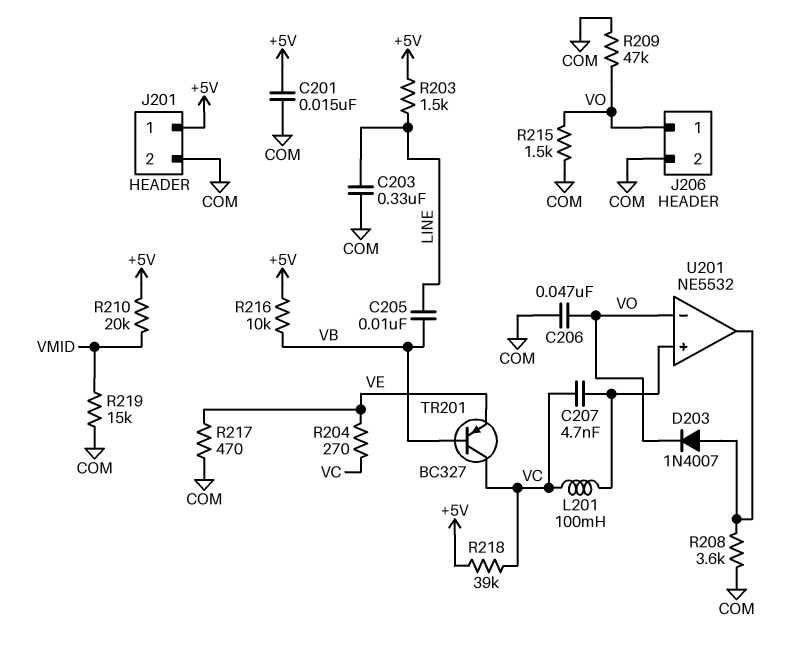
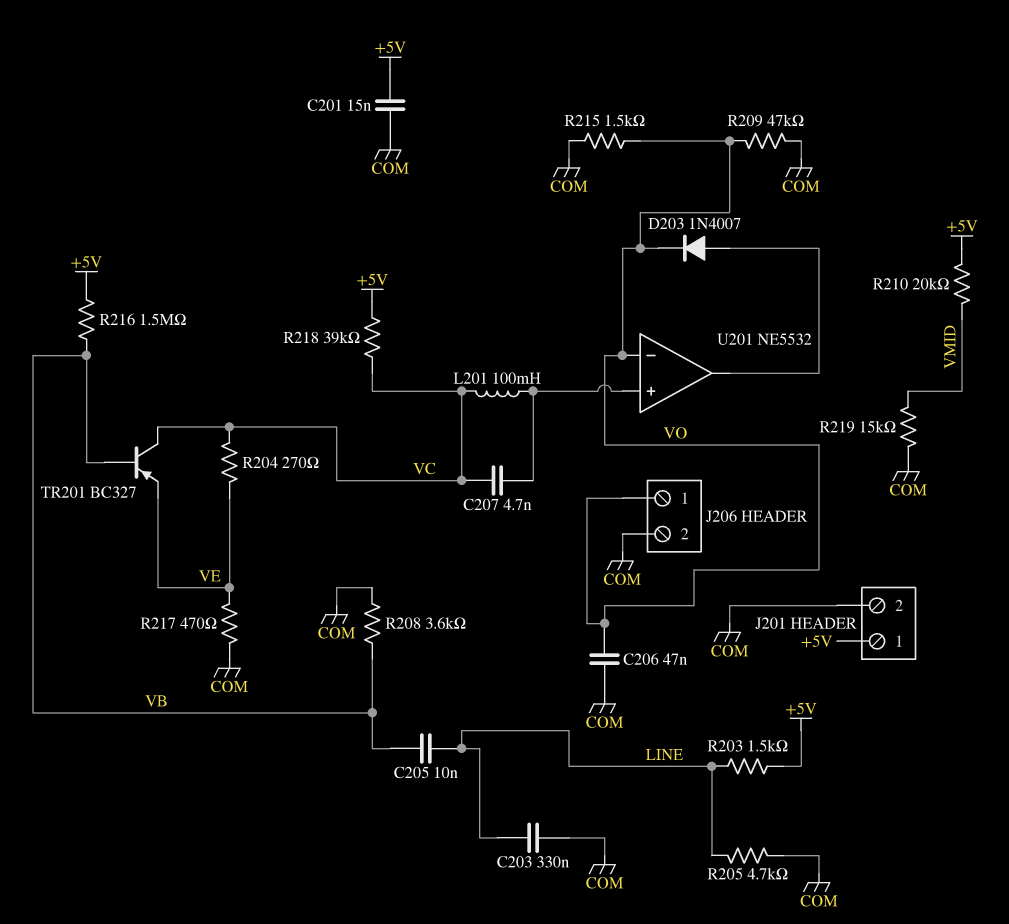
R205: none -> 4.7k (COM, LINE)
R208: 3.6k (COM, U201/out) -> 3.6k (COM, VB)
R216: 10k (+5V, VB) -> 1.5M (+5V, VB)

